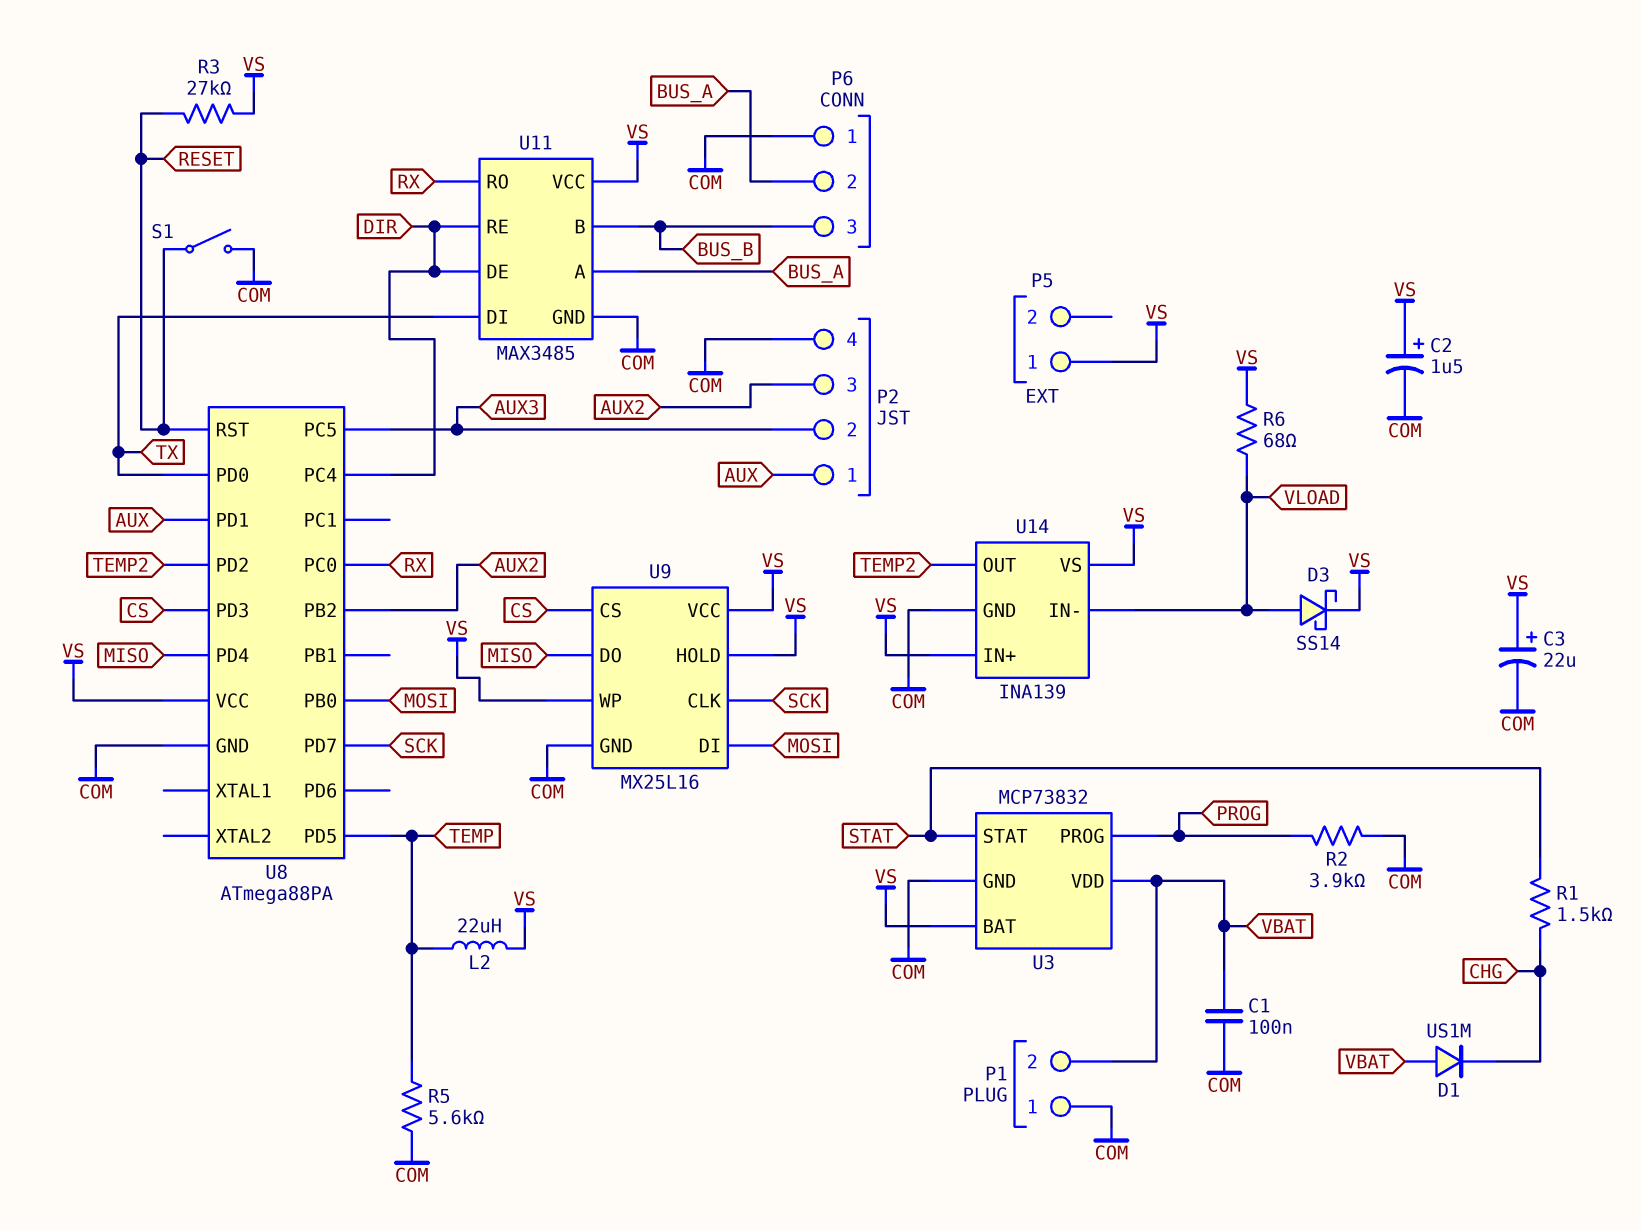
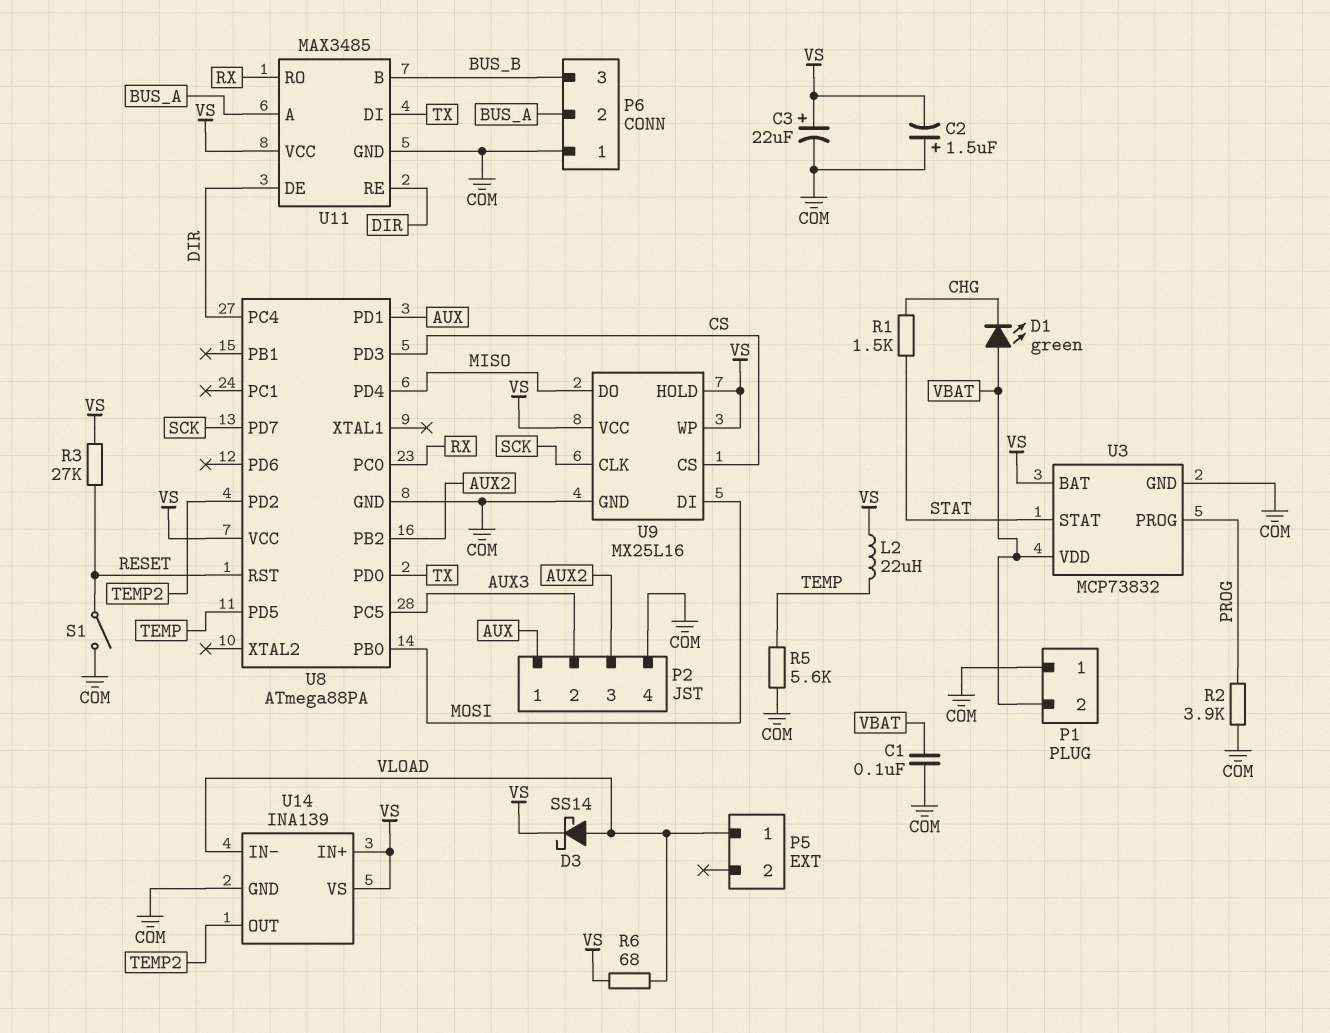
C2: 1.5uF (plus VS, minus COM) -> 1.5uF (plus COM, minus VS)
D1: diode US1M (A VBAT, K CHG) -> LED green (A VBAT, K CHG)
P5 pin 1: VS -> VLOAD

